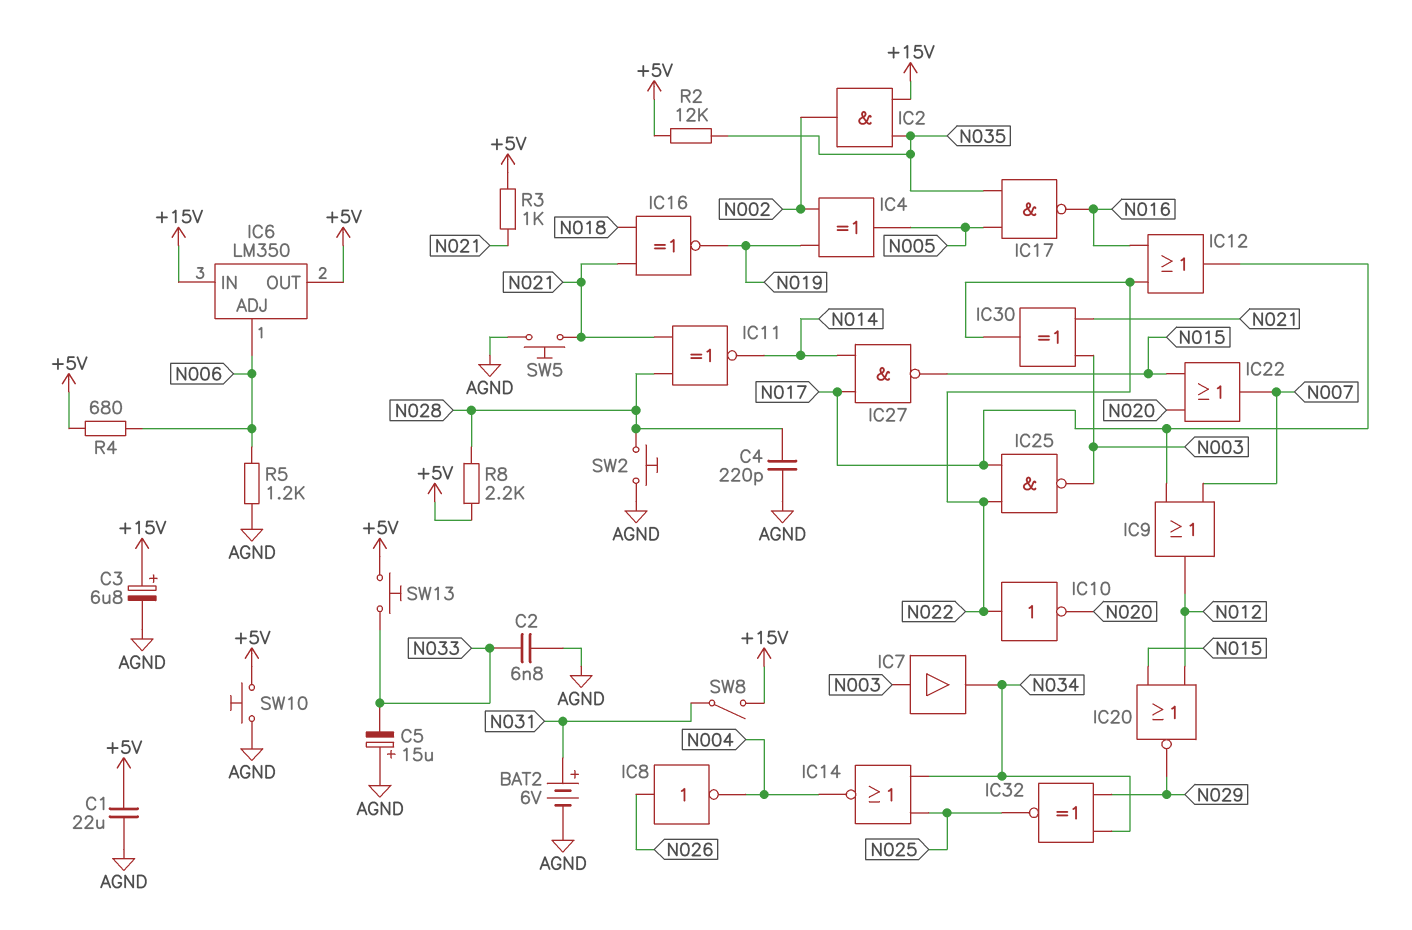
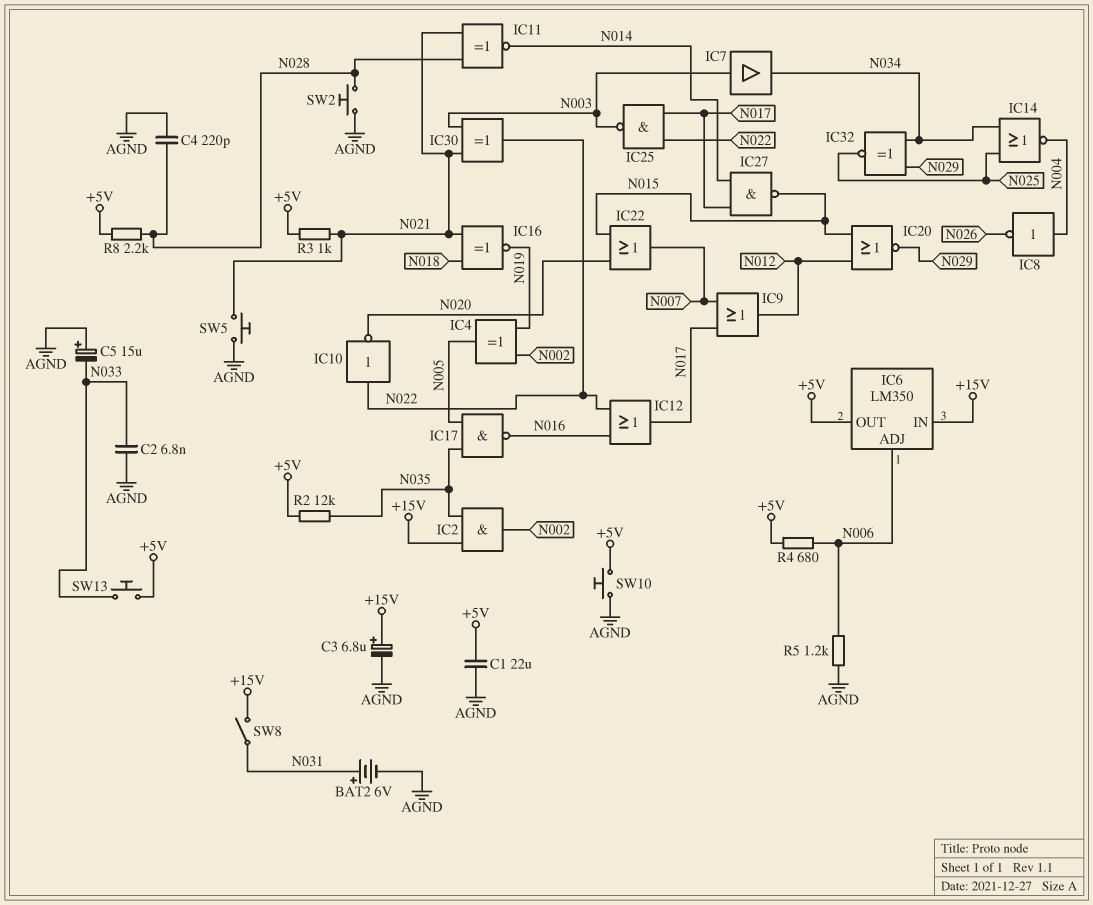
IC8: NOT (in N026, out N004) -> NOT (in N004, out N026)

